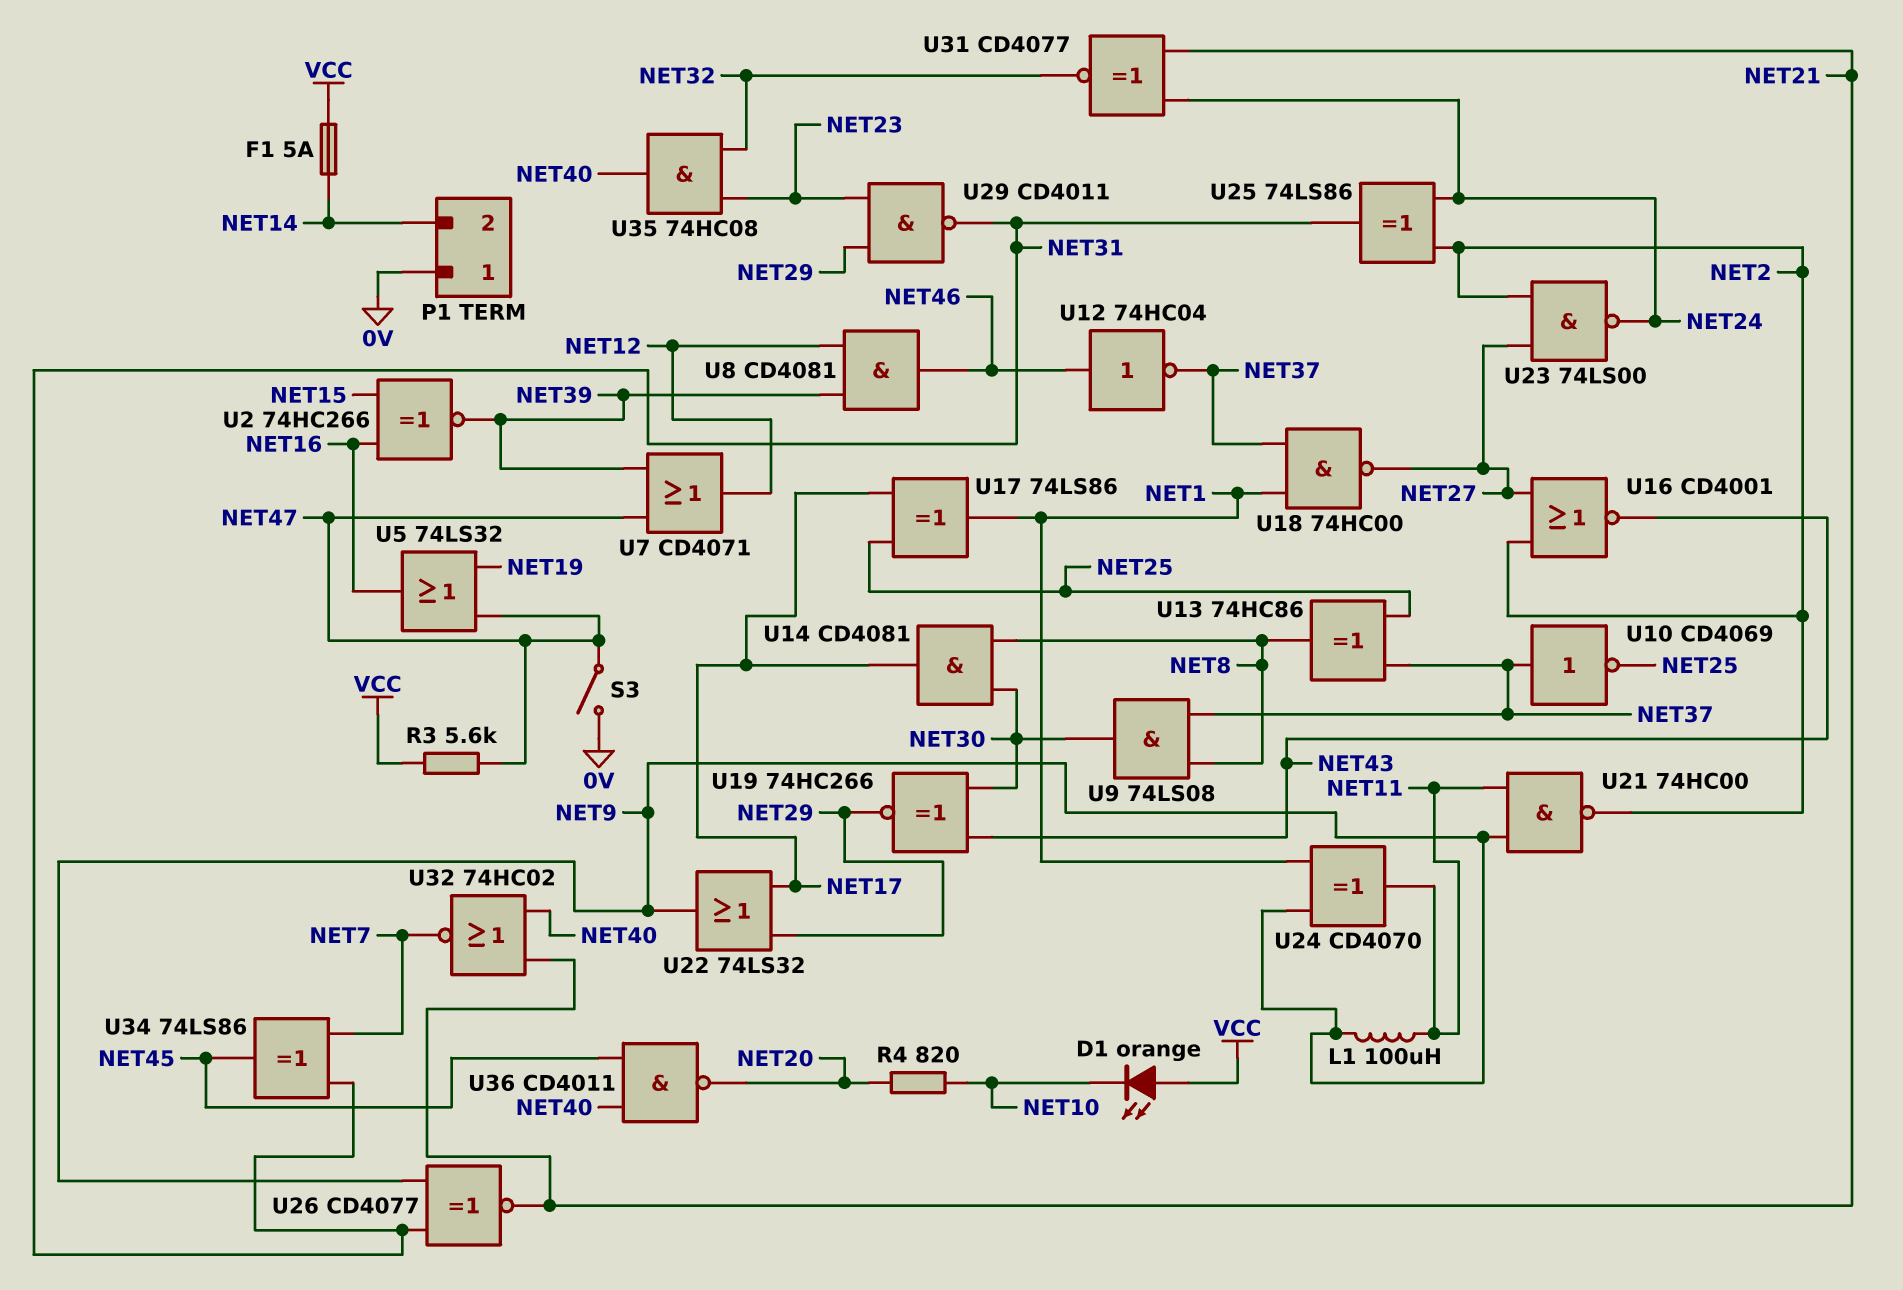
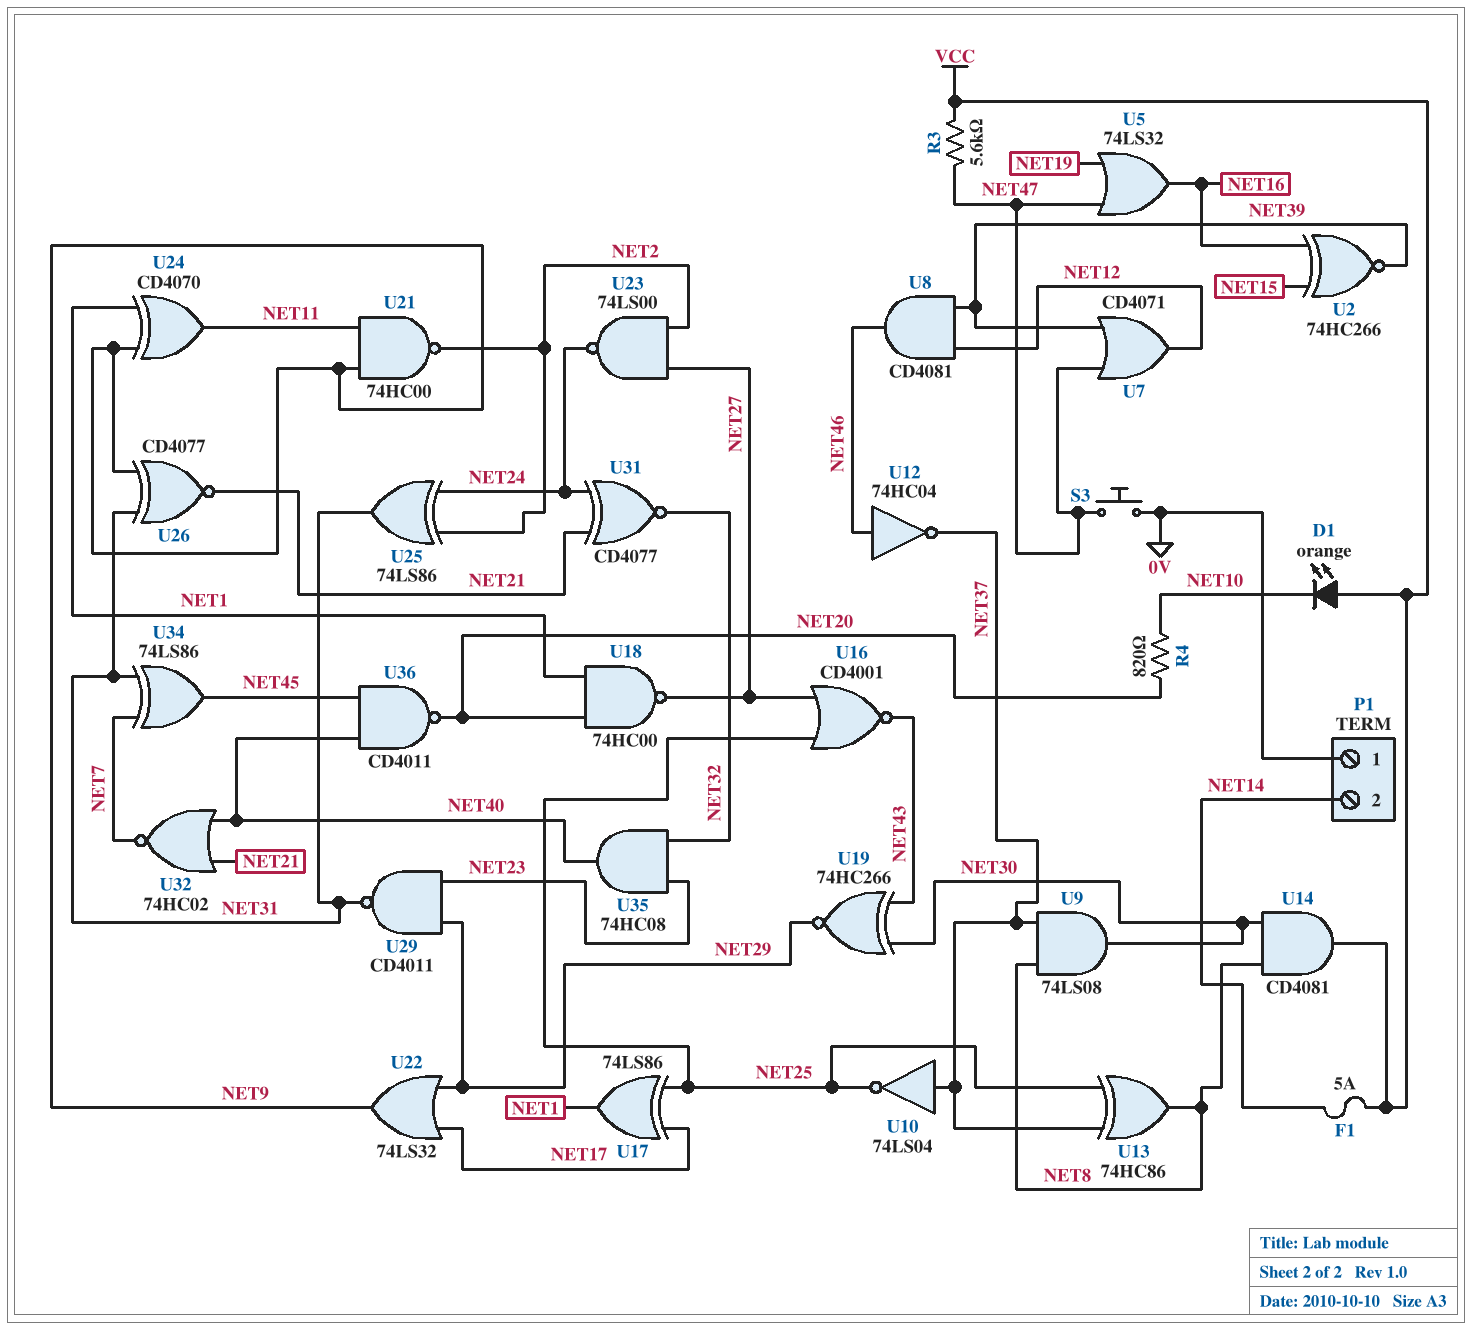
L1: 100uH (NET9, NET11) -> none
S3: switch (0V, NET47) -> button (0V, NET47)
U10: NOT CD4069 (in NET37, out NET25) -> NOT 74LS04 (in NET37, out NET25)
U14: AND CD4081 (in NET8, in NET30, out NET17) -> AND CD4081 (in NET8, in NET30, out VCC)
U16: NOR CD4001 (in NET2, in NET27, out NET43) -> NOR CD4001 (in NET25, in NET27, out NET43)
U18: NAND 74HC00 (in NET1, in NET37, out NET27) -> NAND 74HC00 (in NET1, in NET20, out NET27)

